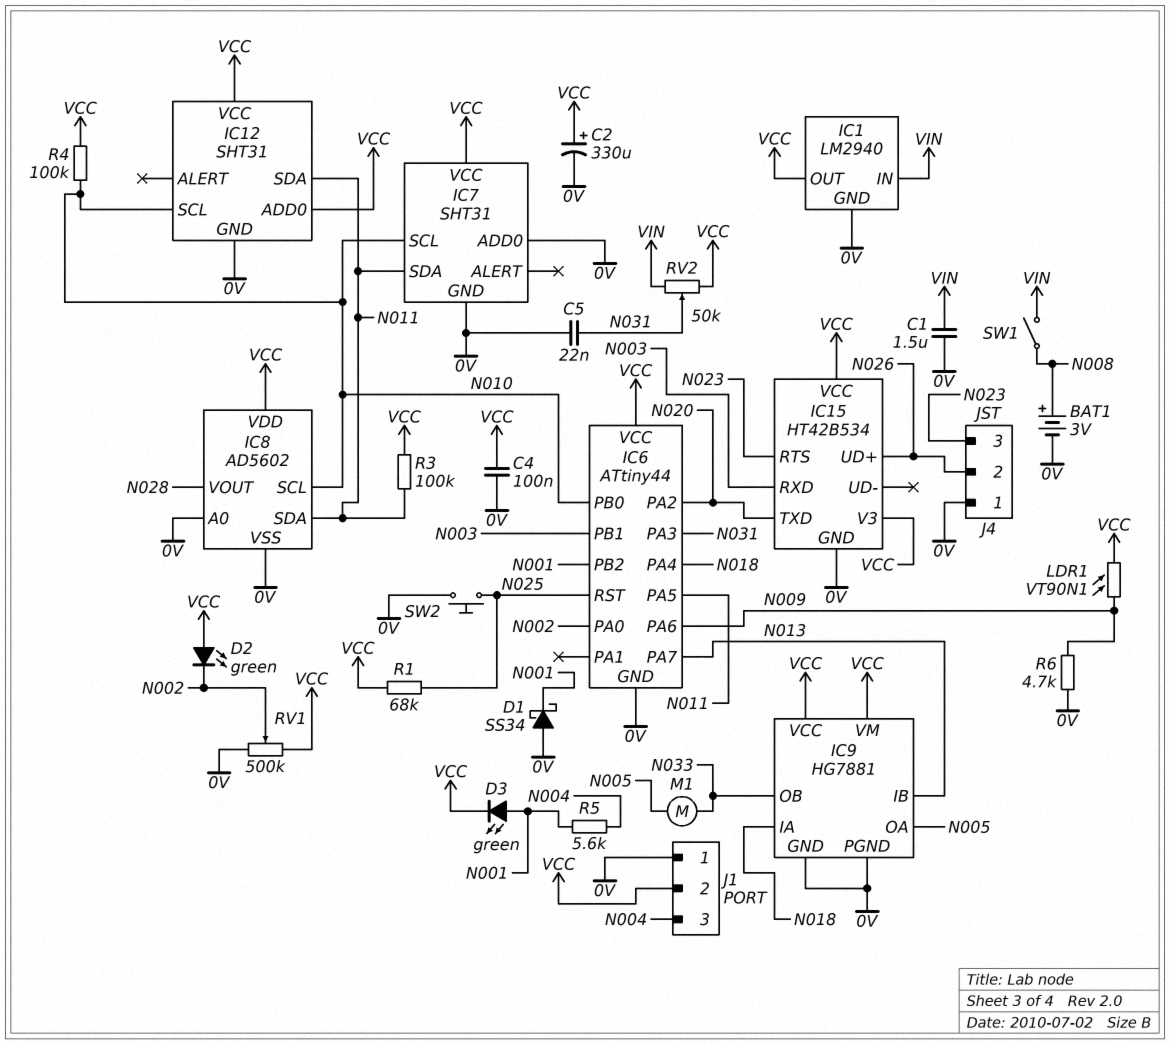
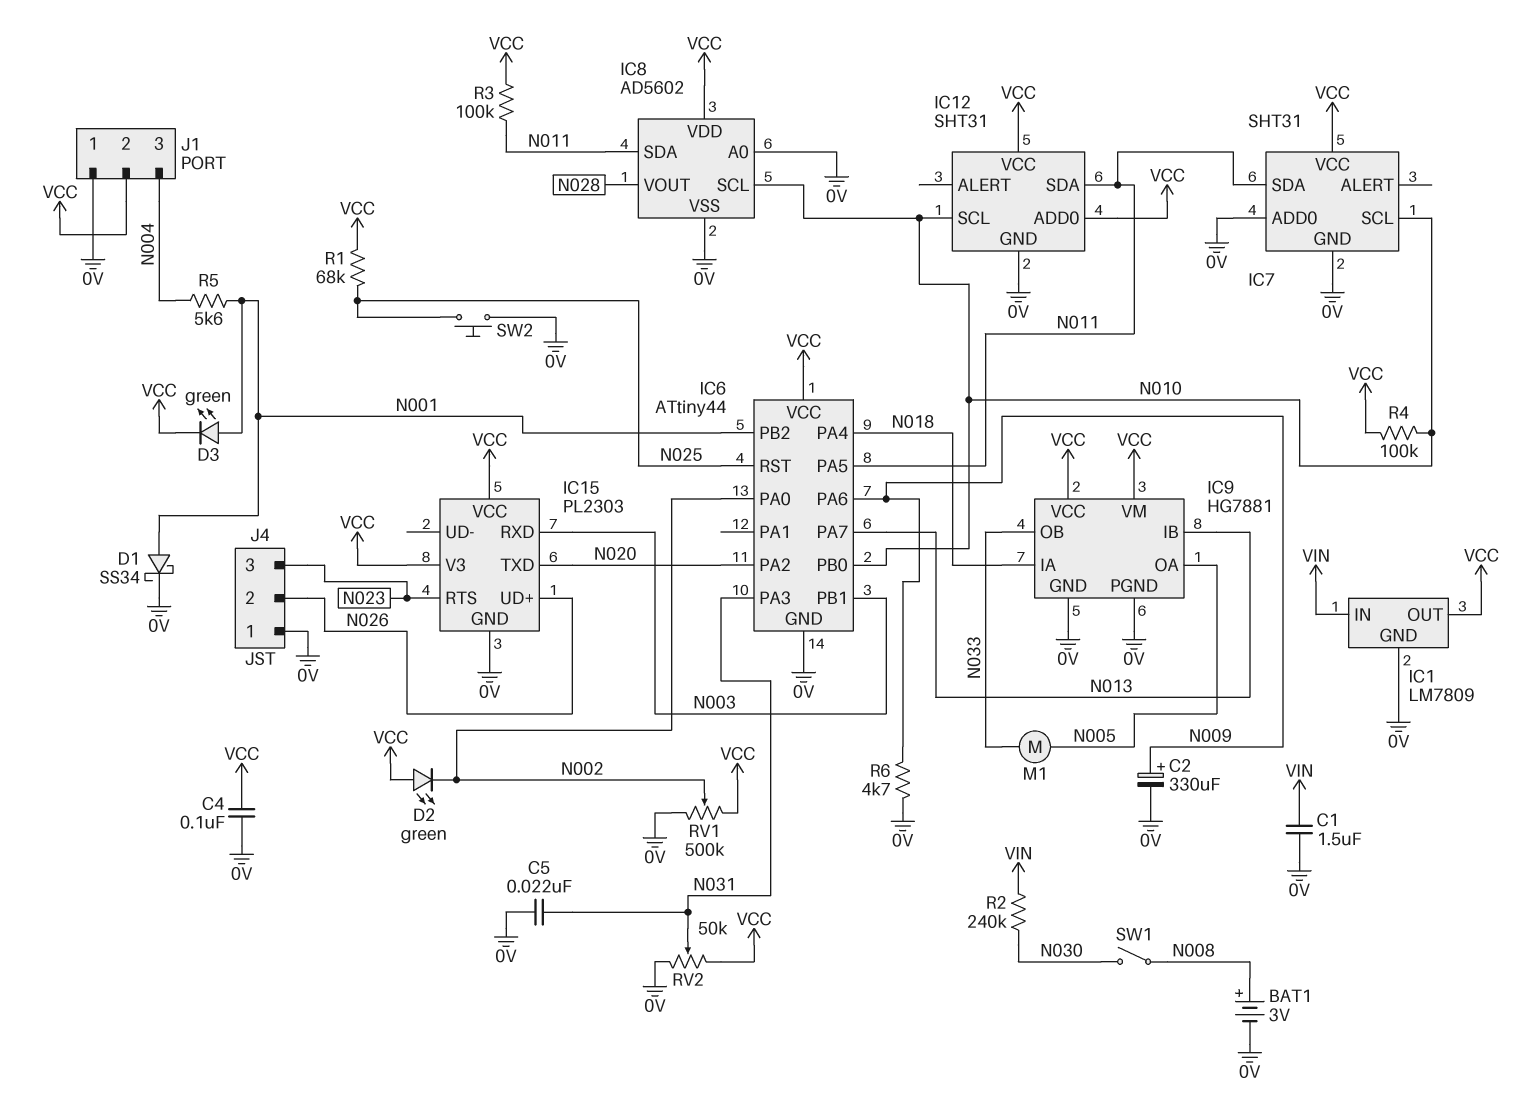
C2: 330uF (plus VCC, minus 0V) -> 330uF (plus N009, minus 0V)
D1: schottky SS34 (A 0V, K N001) -> schottky SS34 (A N001, K 0V)
IC1: LM2940 -> LM7809
IC15: HT42B534 -> PL2303
LDR1: VT90N1 (N009, VCC) -> none
R2: none -> 240k (N030, VIN)
RV2: 50k (VCC, VIN, wiper N031) -> 50k (0V, VCC, wiper N031)
SW1: switch (N008, VIN) -> switch (N008, N030)

